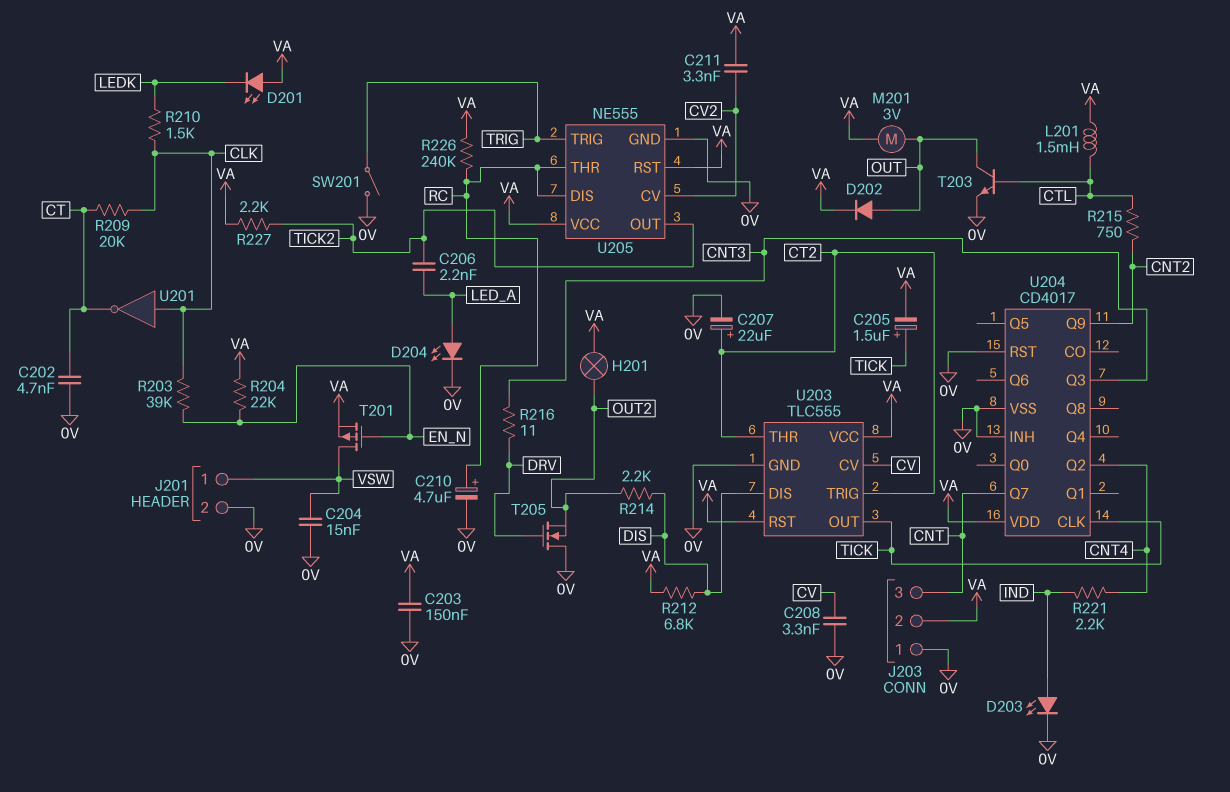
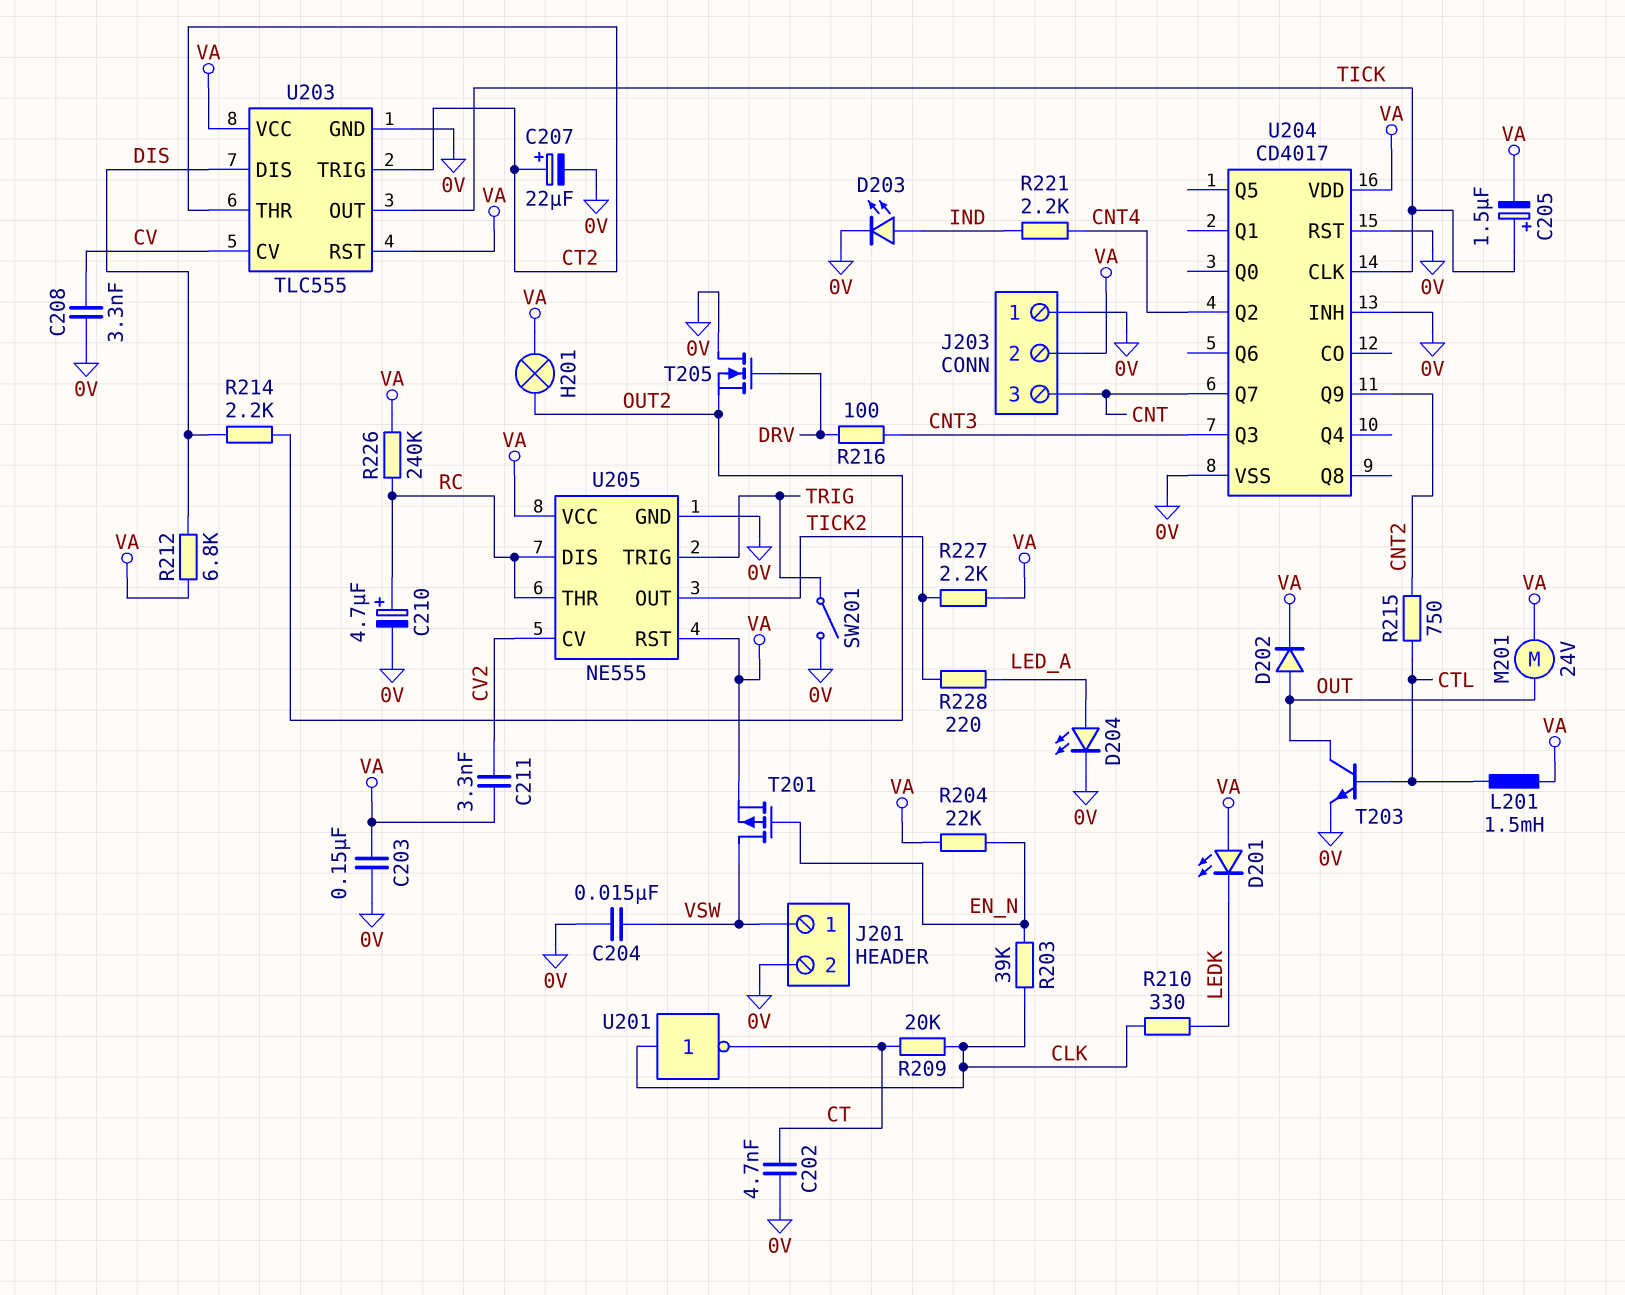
C206: 2.2nF (LED_A, TICK2) -> none
M201: motor 3V (OUT, VA) -> motor 24V (OUT, VA)
R210: 1.5k (CLK, LEDK) -> 330 (CLK, LEDK)
R216: 11 (CNT3, DRV) -> 100 (CNT3, DRV)
R228: none -> 220 (LED_A, TICK2)

